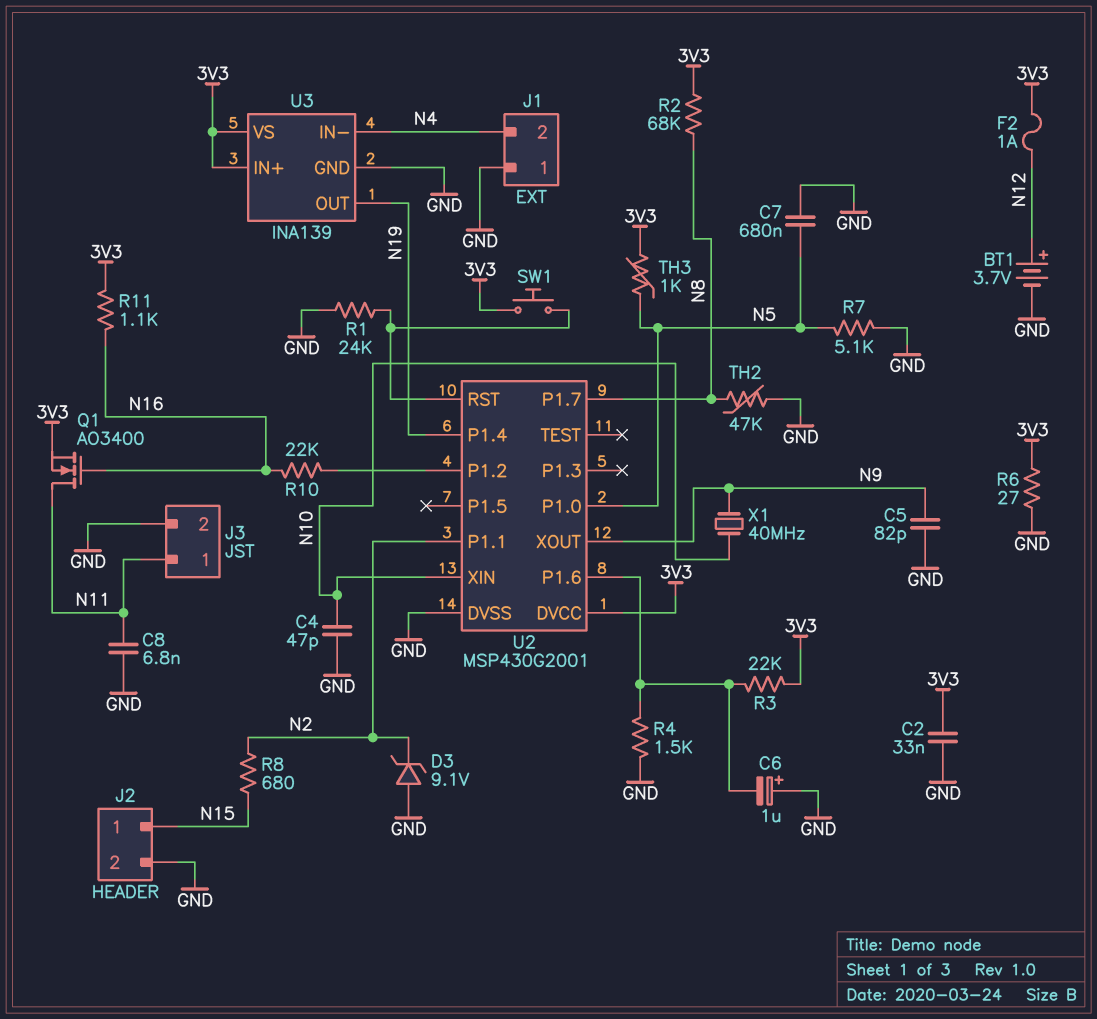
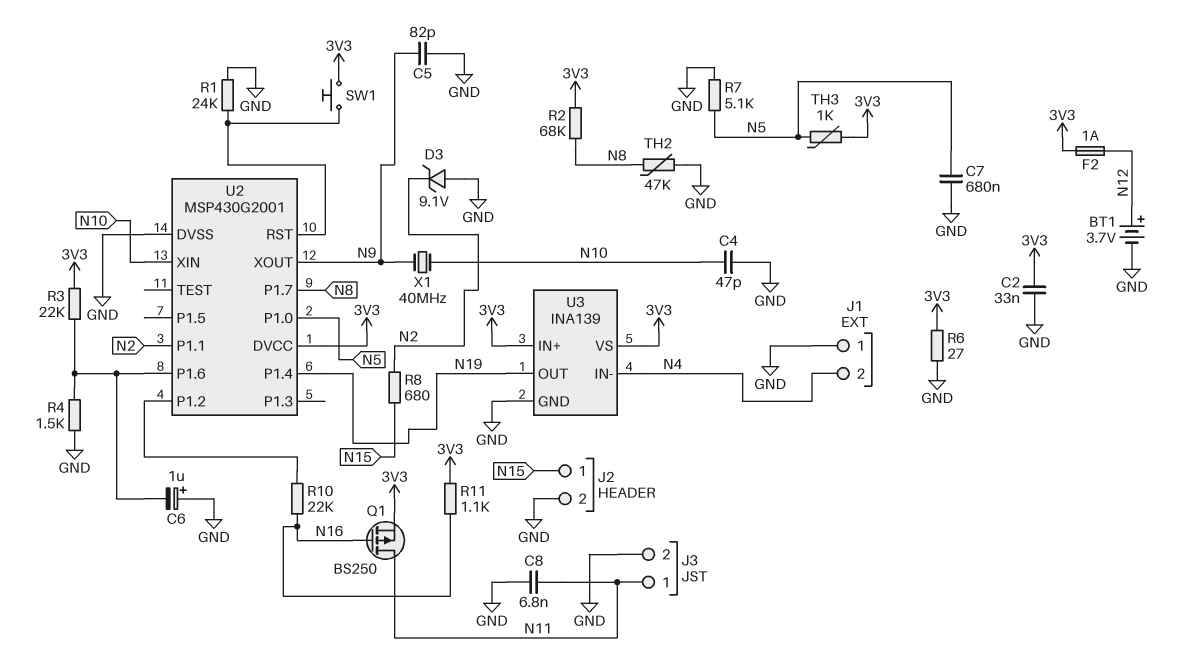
Q1: NMOS AO3400 (G N16, D N11, S 3V3) -> PMOS BS250 (G N16, D N11, S 3V3)

